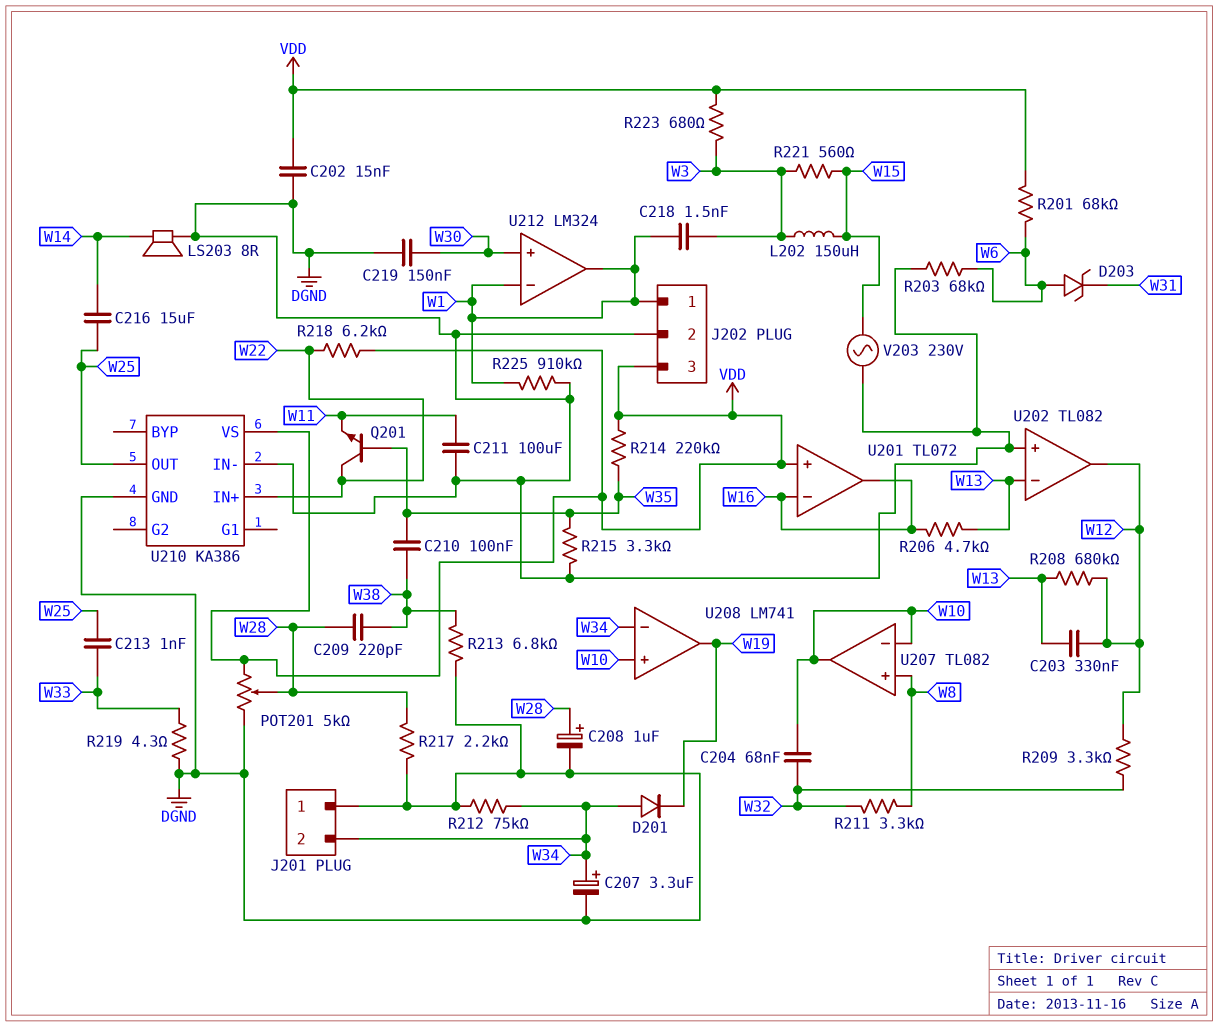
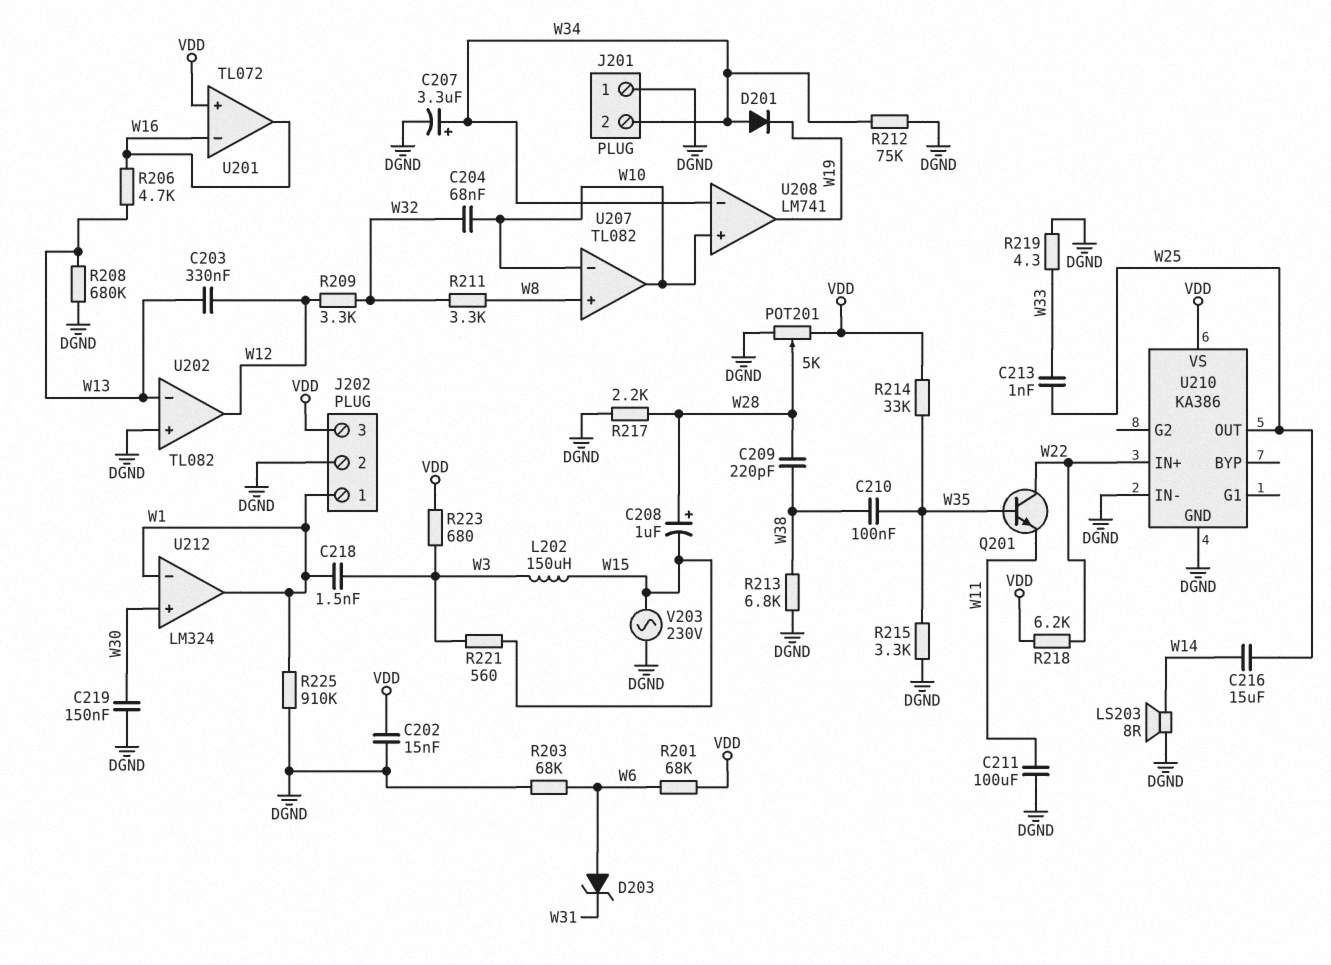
C208: 1uF (plus W28, minus DGND) -> 1uF (plus W28, minus W15)
R208: 680k (W12, W13) -> 680k (DGND, W13)
R214: 220k (VDD, W35) -> 33k (VDD, W35)

